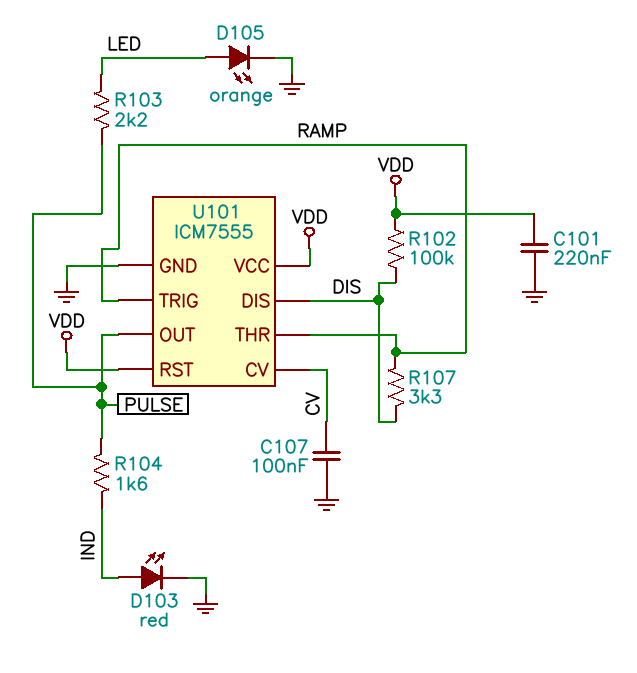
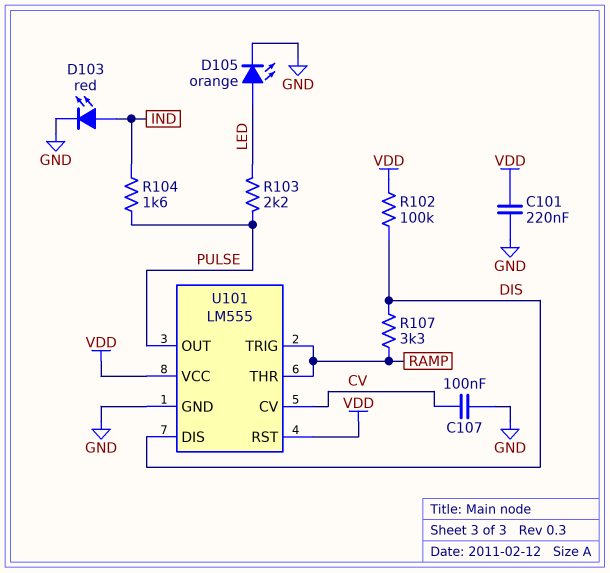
U101: ICM7555 -> LM555

